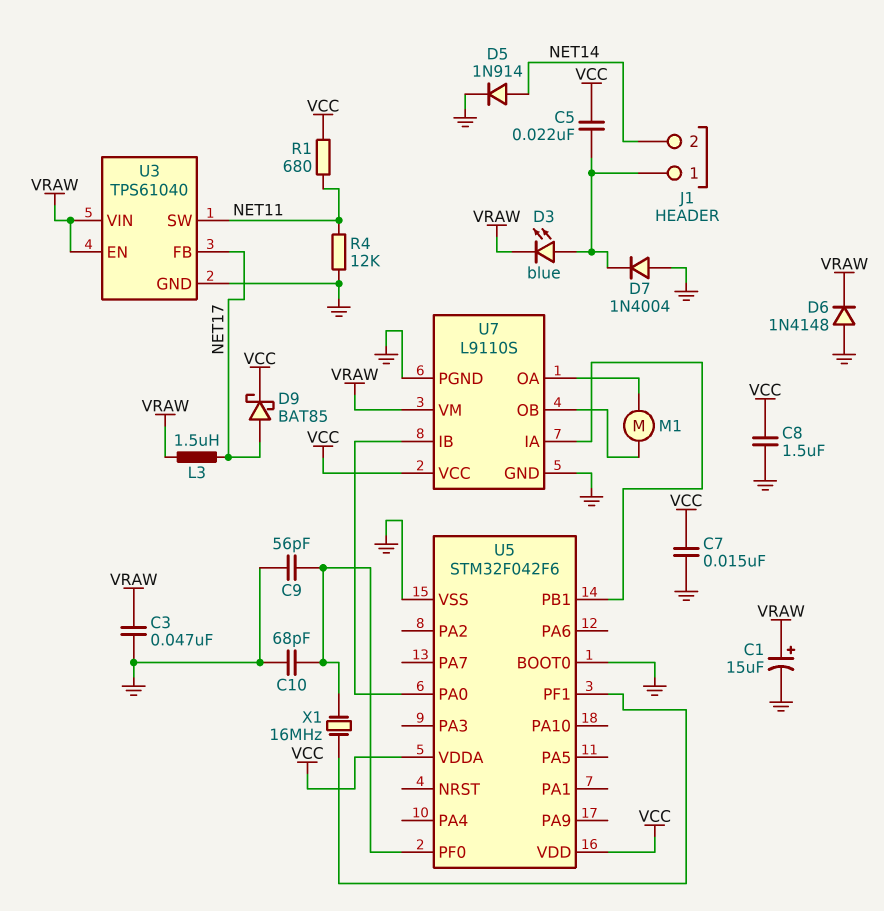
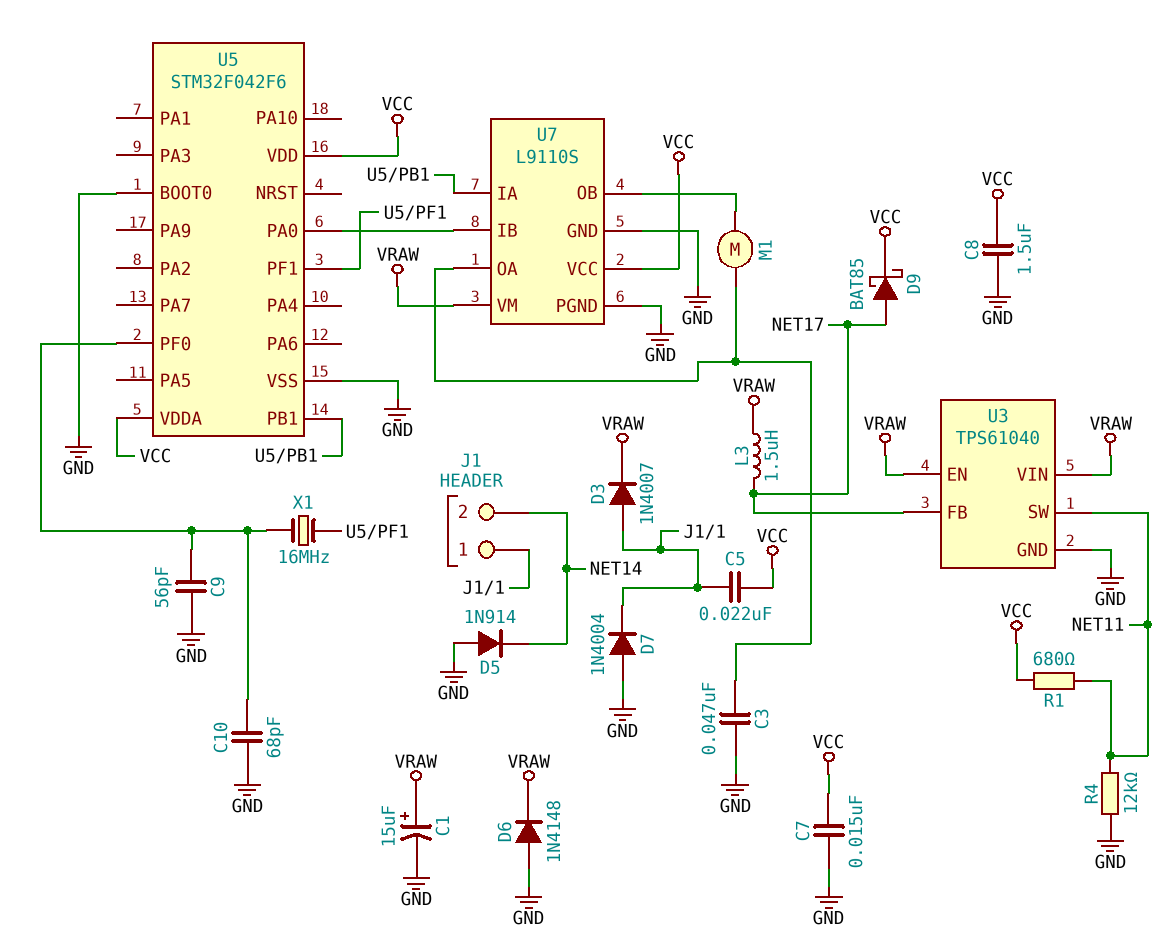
C3: 47nF (GND, VRAW) -> 47nF (GND, U7/OA)
D3: LED blue (A J1/1, K VRAW) -> diode 1N4007 (A J1/1, K VRAW)
D5: diode 1N914 (A NET14, K GND) -> diode 1N914 (A GND, K NET14)

